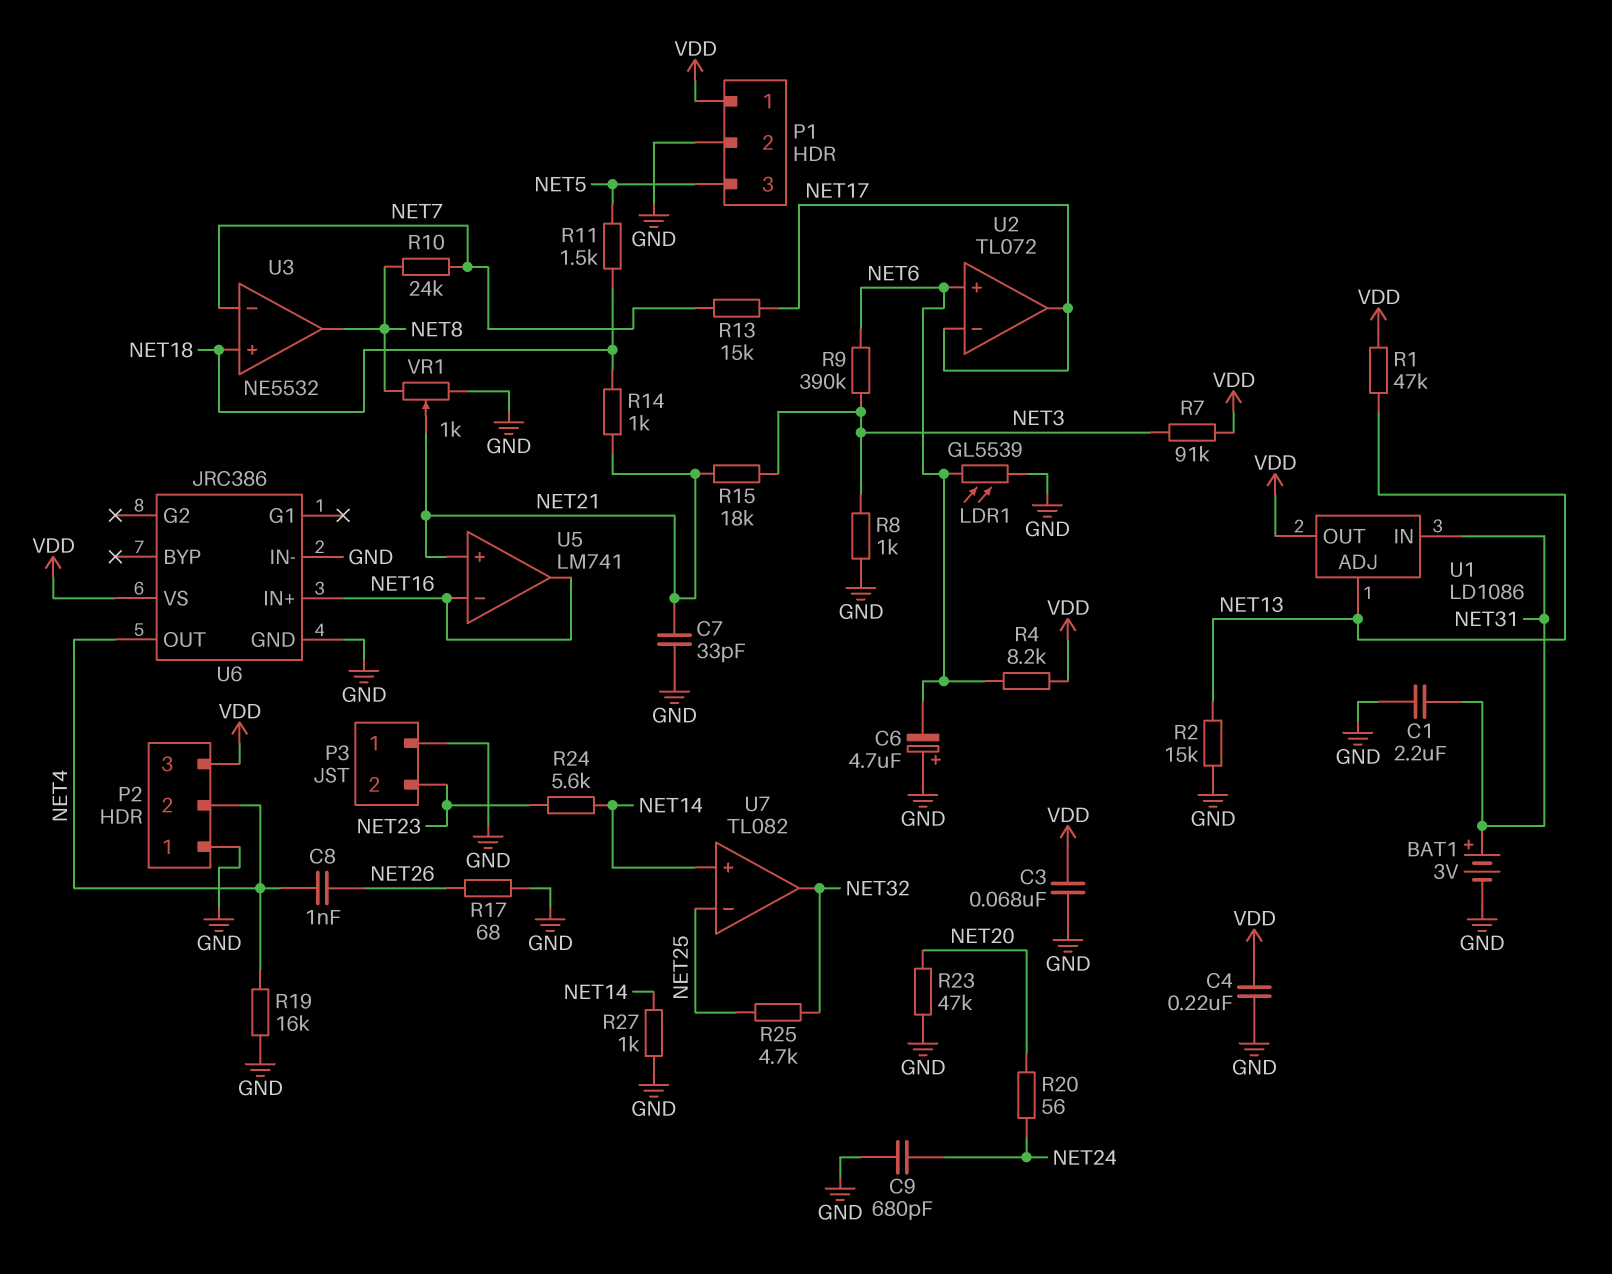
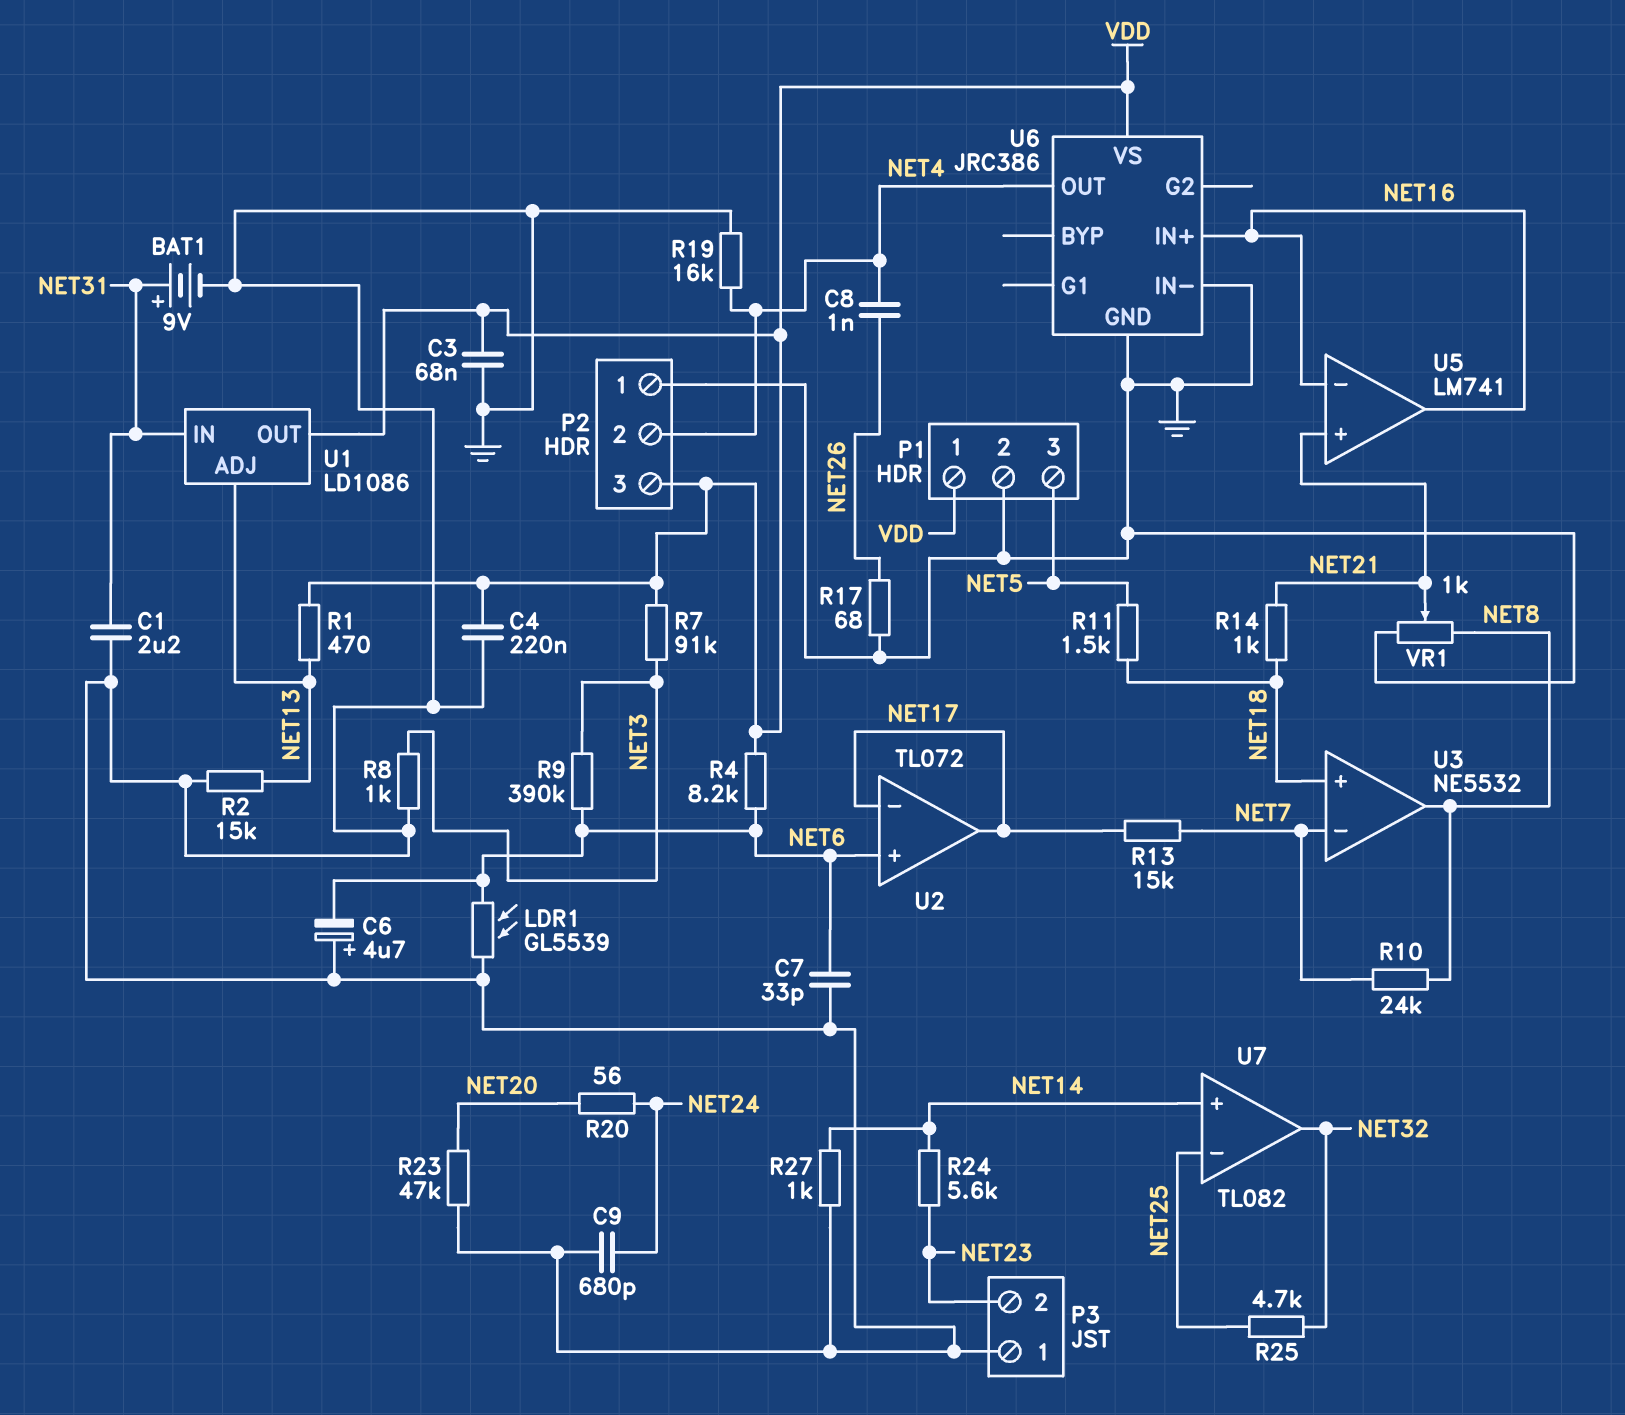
BAT1: 3V (plus NET31, minus GND) -> 9V (plus NET31, minus GND)
C7: 33pF (GND, NET21) -> 33pF (GND, NET6)
R1: 47k (NET13, VDD) -> 470 (NET13, VDD)
R15: 18k (NET3, NET21) -> none

